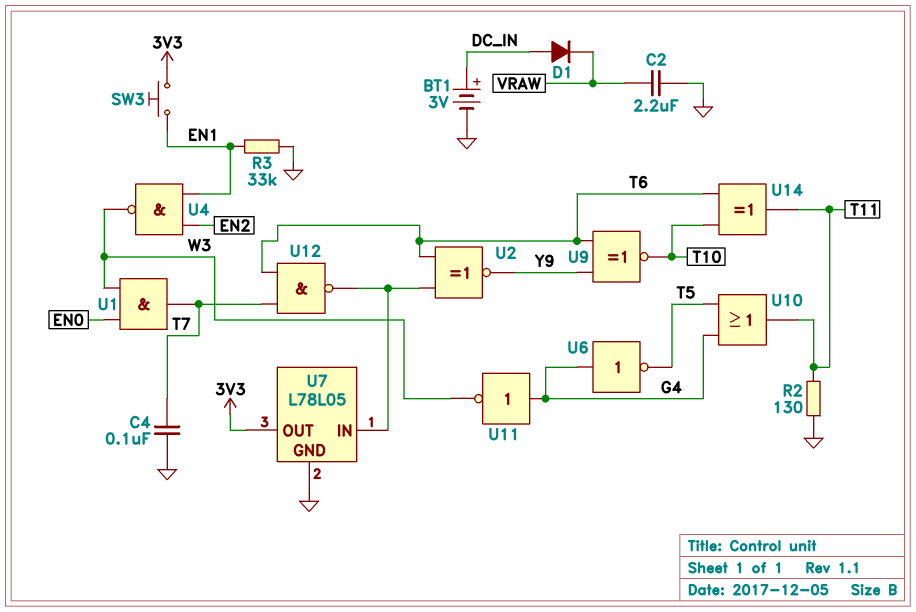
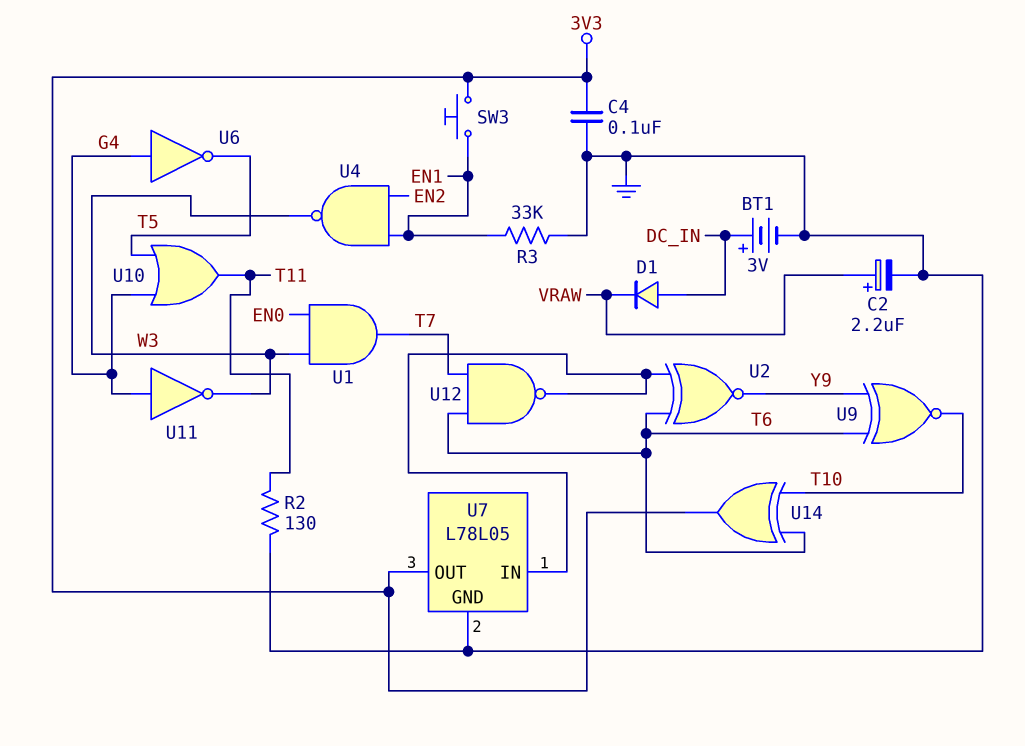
C2: 2.2uF (GND, VRAW) -> 2.2uF (plus VRAW, minus GND)
C4: 100nF (GND, T7) -> 100nF (3V3, GND)
U14: XOR (in T6, in T10, out T11) -> XOR (in T6, in T10, out 3V3)

